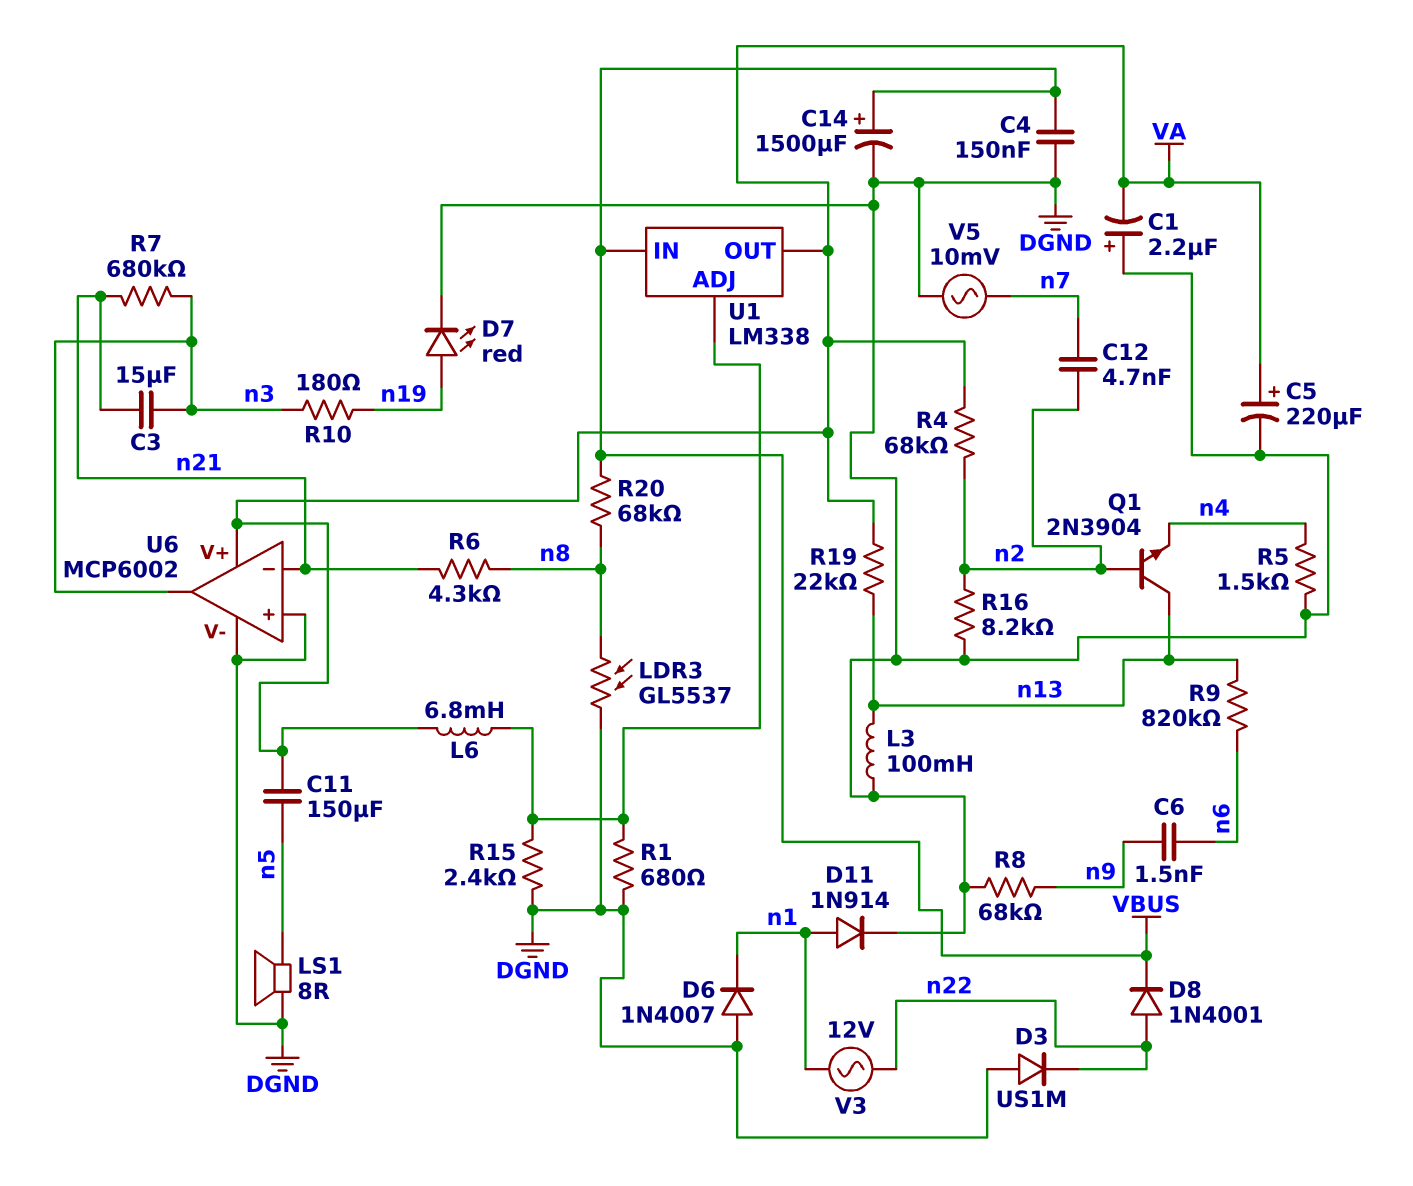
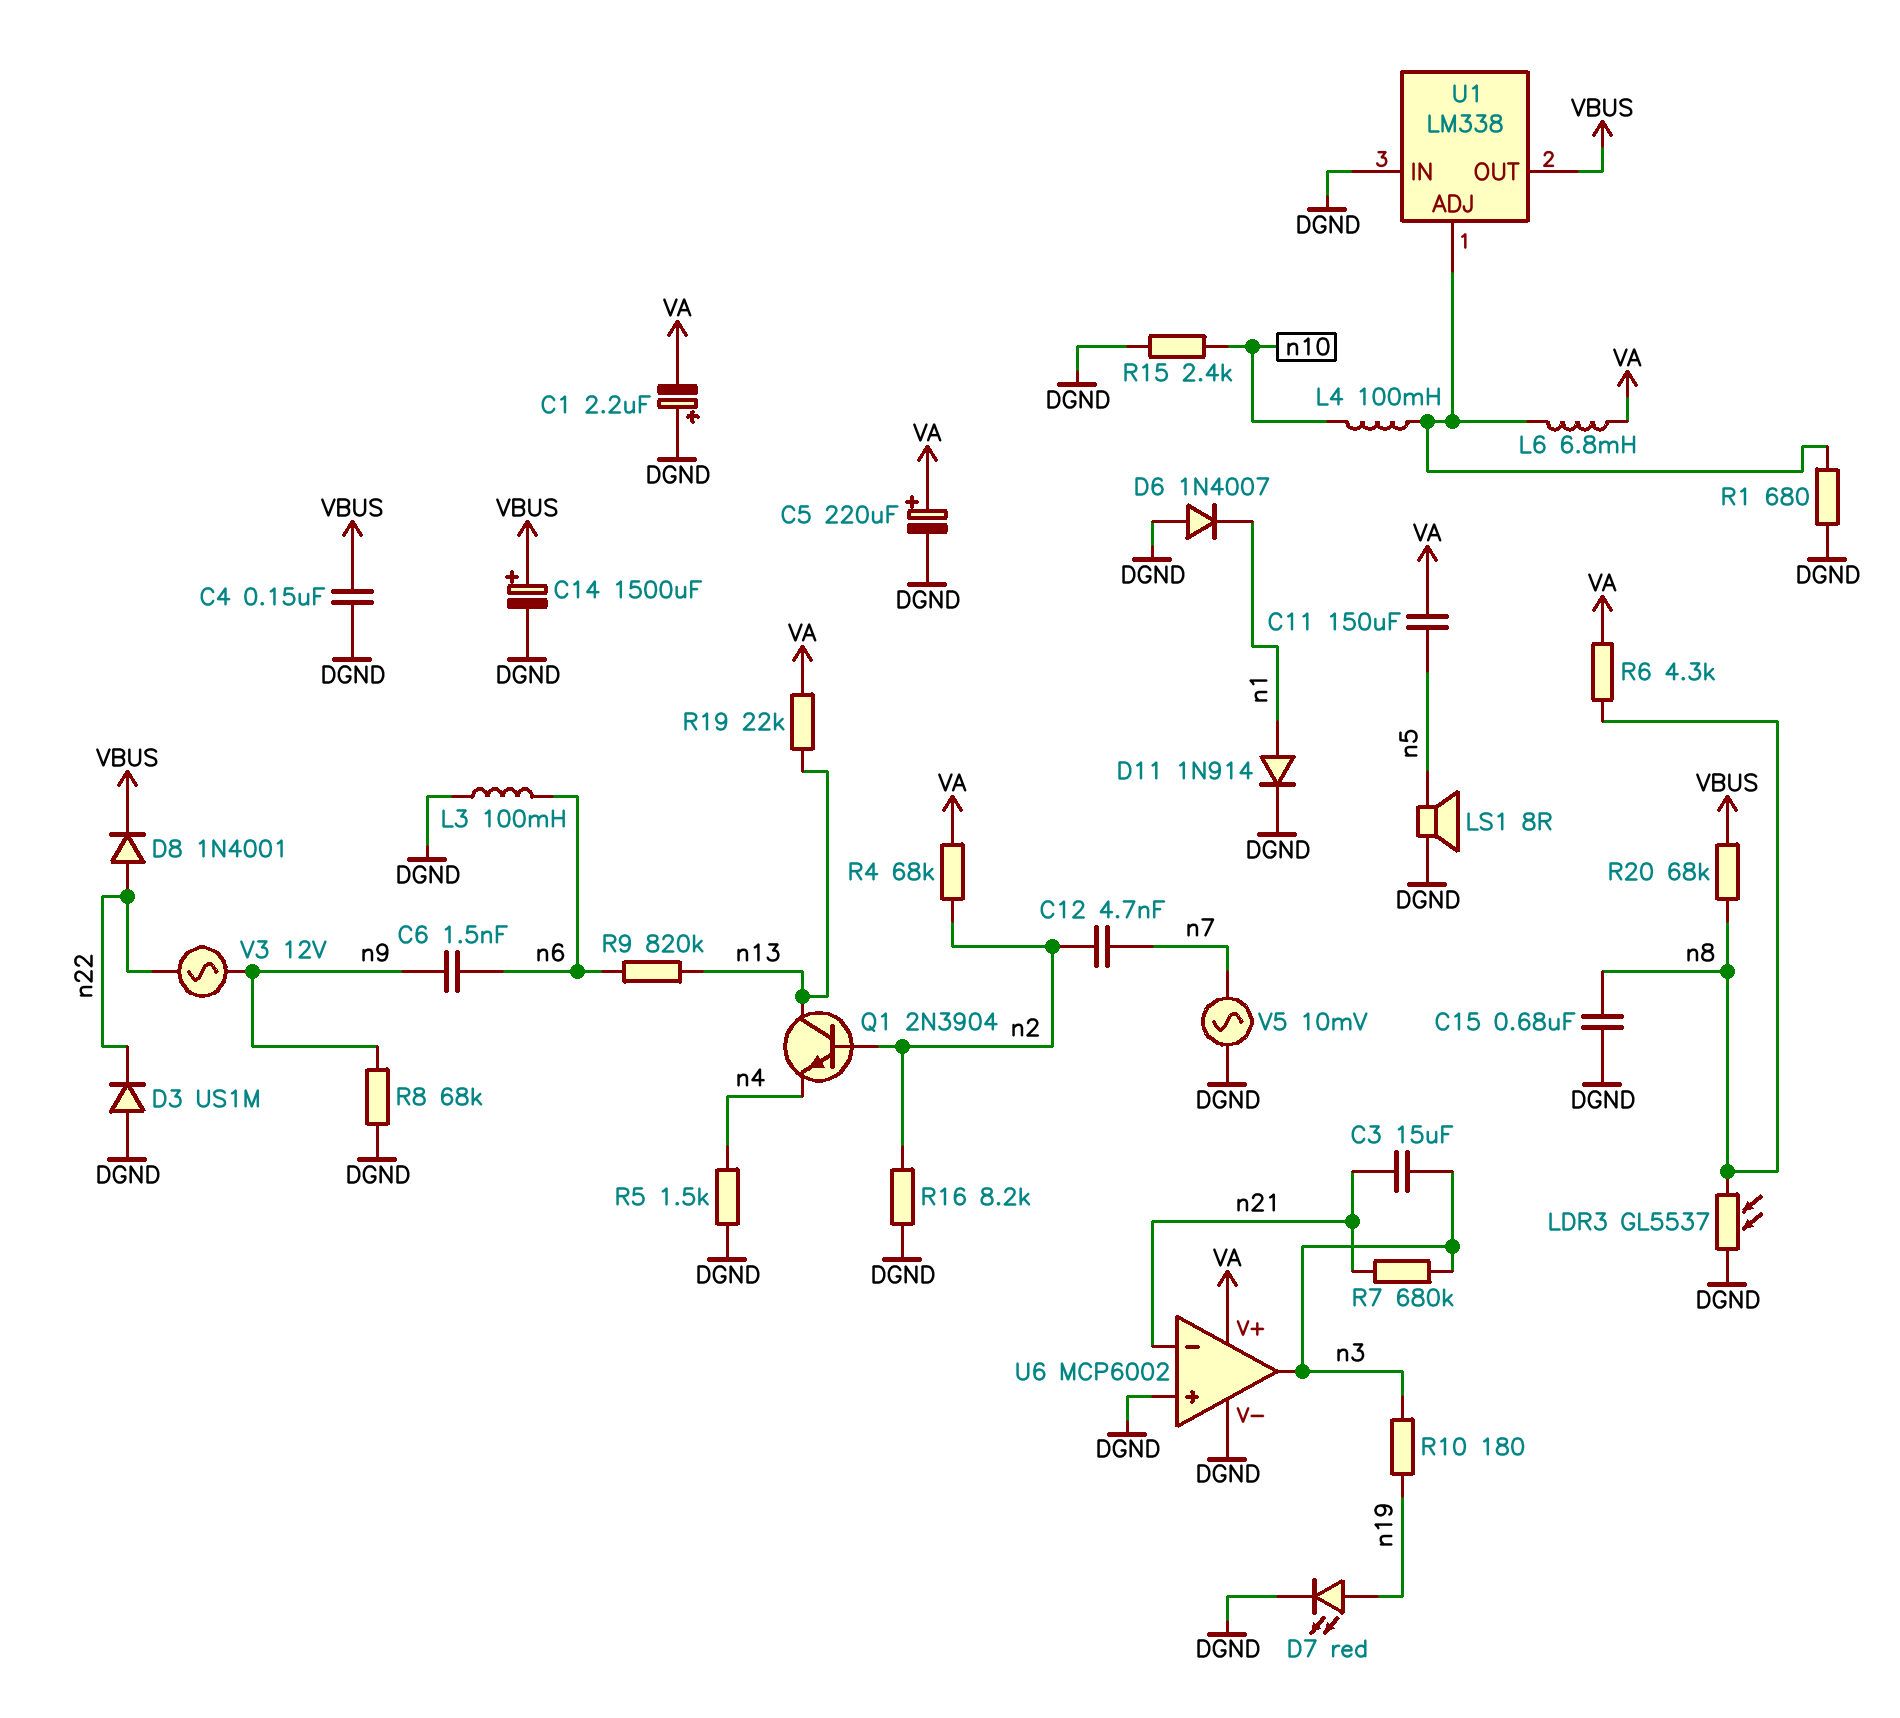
C15: none -> 680nF (DGND, n8)
L3: 100mH (DGND, n13) -> 100mH (DGND, n6)
L4: none -> 100mH (U1/ADJ, n10)
R6: 4.3k (n8, n21) -> 4.3k (VA, n8)
R15: 2.4k (DGND, U1/ADJ) -> 2.4k (DGND, n10)
U1 pin IN: VBUS -> DGND
U1 pin OUT: VA -> VBUS
V3: AC 12V (n1, n22) -> AC 12V (n9, n22)

